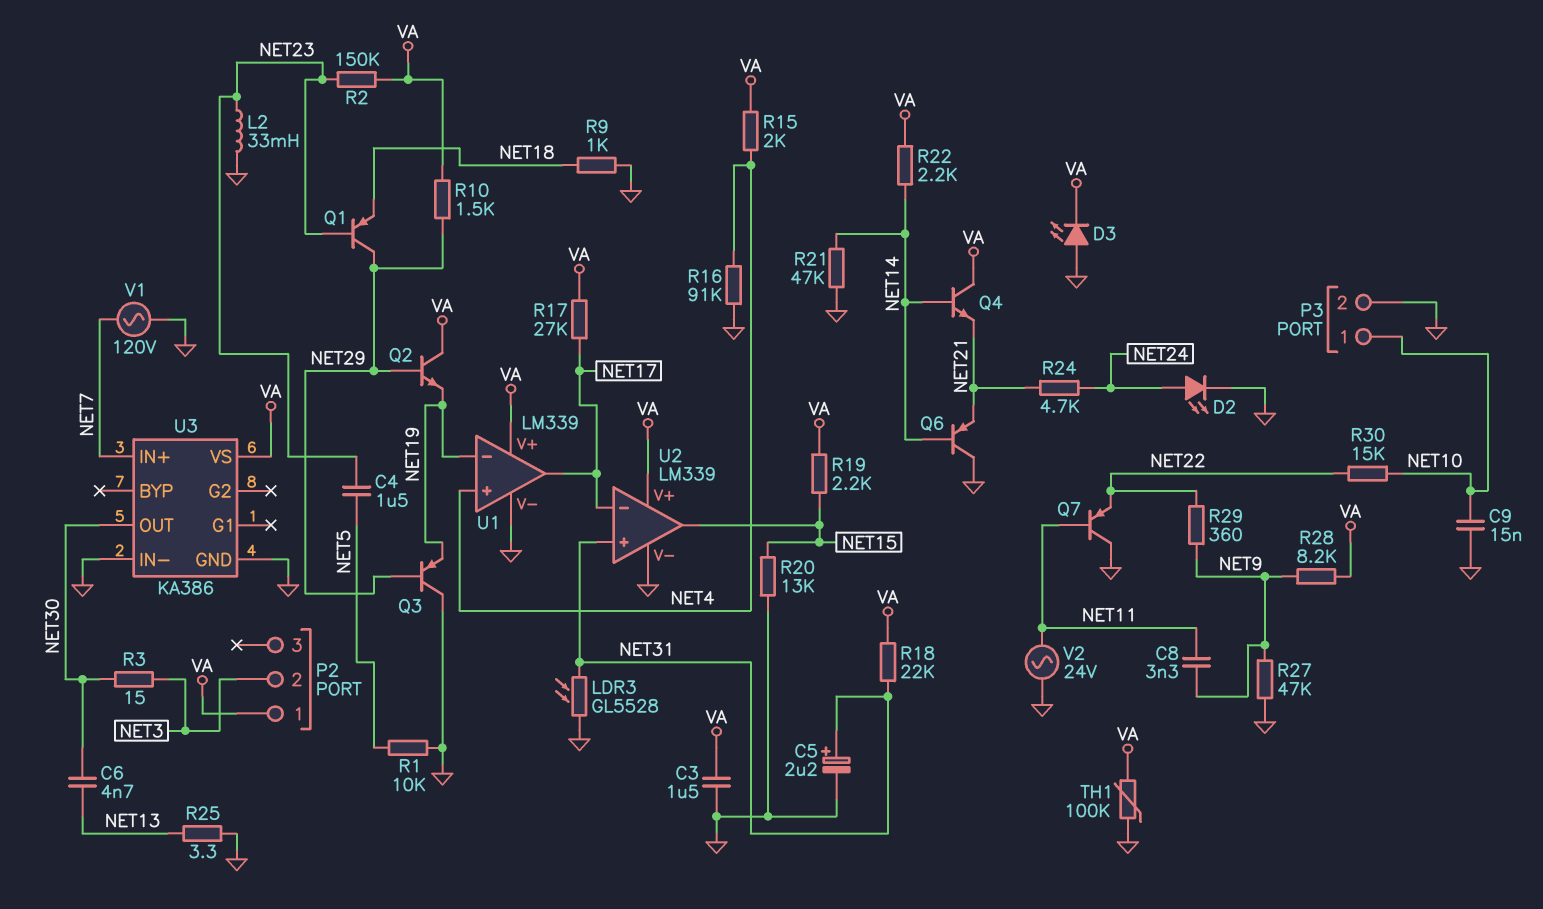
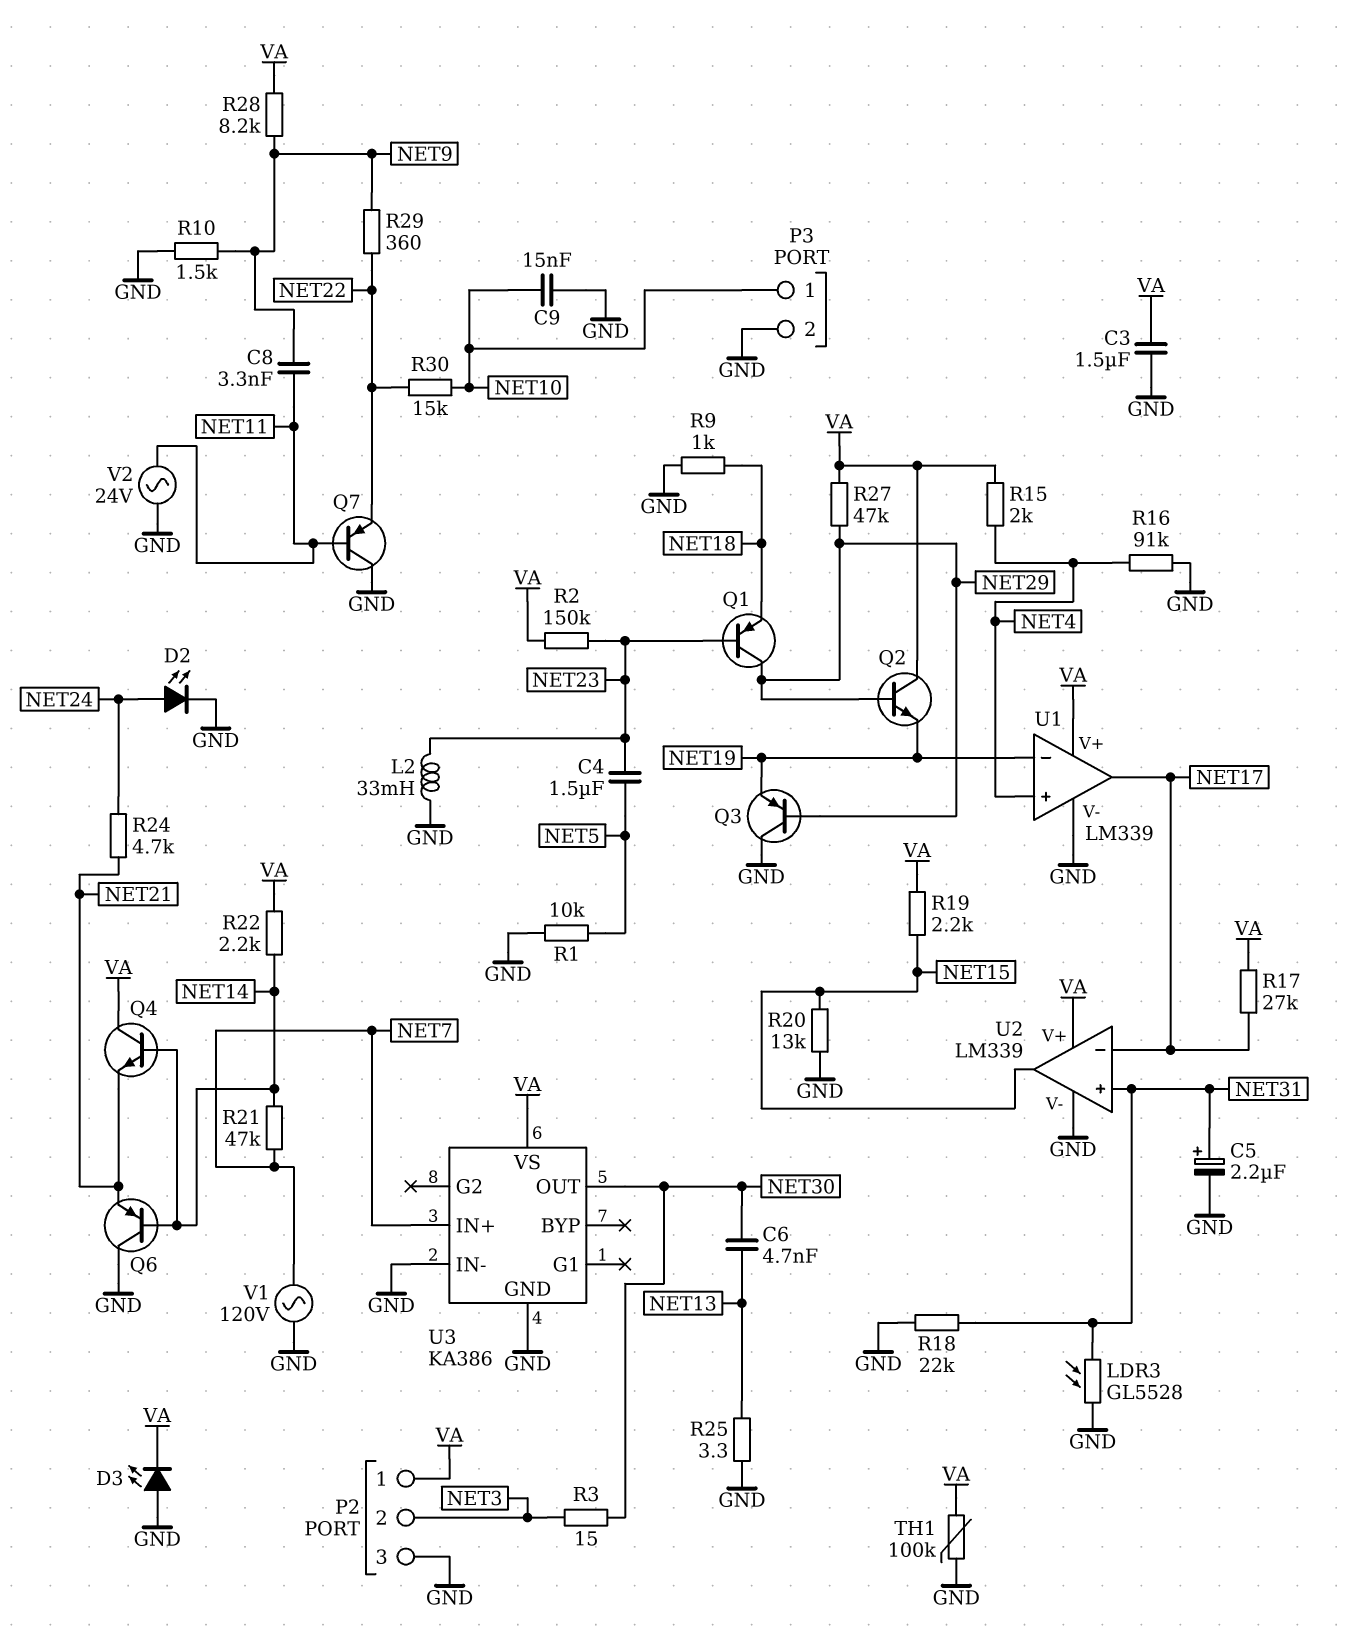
P2 pin 3: none -> GND
R10: 1.5k (NET29, VA) -> 1.5k (GND, NET9)
R18: 22k (NET31, VA) -> 22k (GND, NET31)
R21: 47k (GND, NET14) -> 47k (NET7, NET14)
R27: 47k (GND, NET9) -> 47k (NET29, VA)

